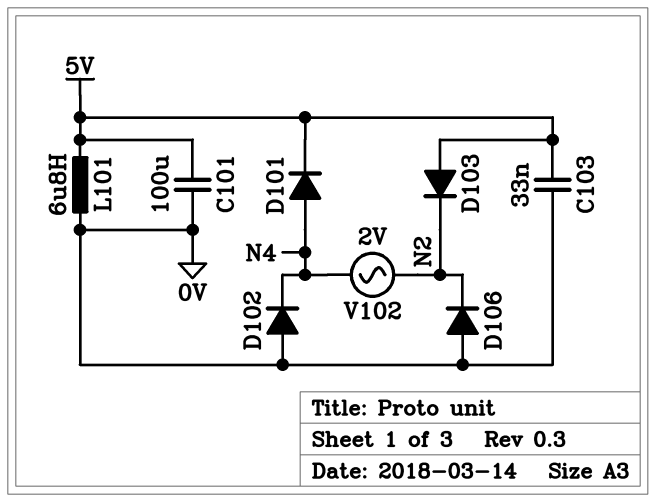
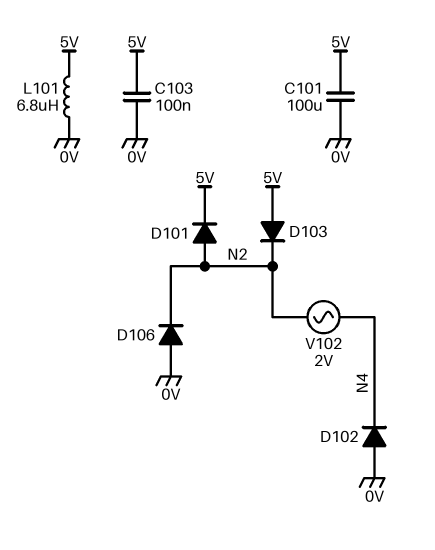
C103: 33nF (0V, 5V) -> 100nF (0V, 5V)
D101: diode (A N4, K 5V) -> diode (A N2, K 5V)

